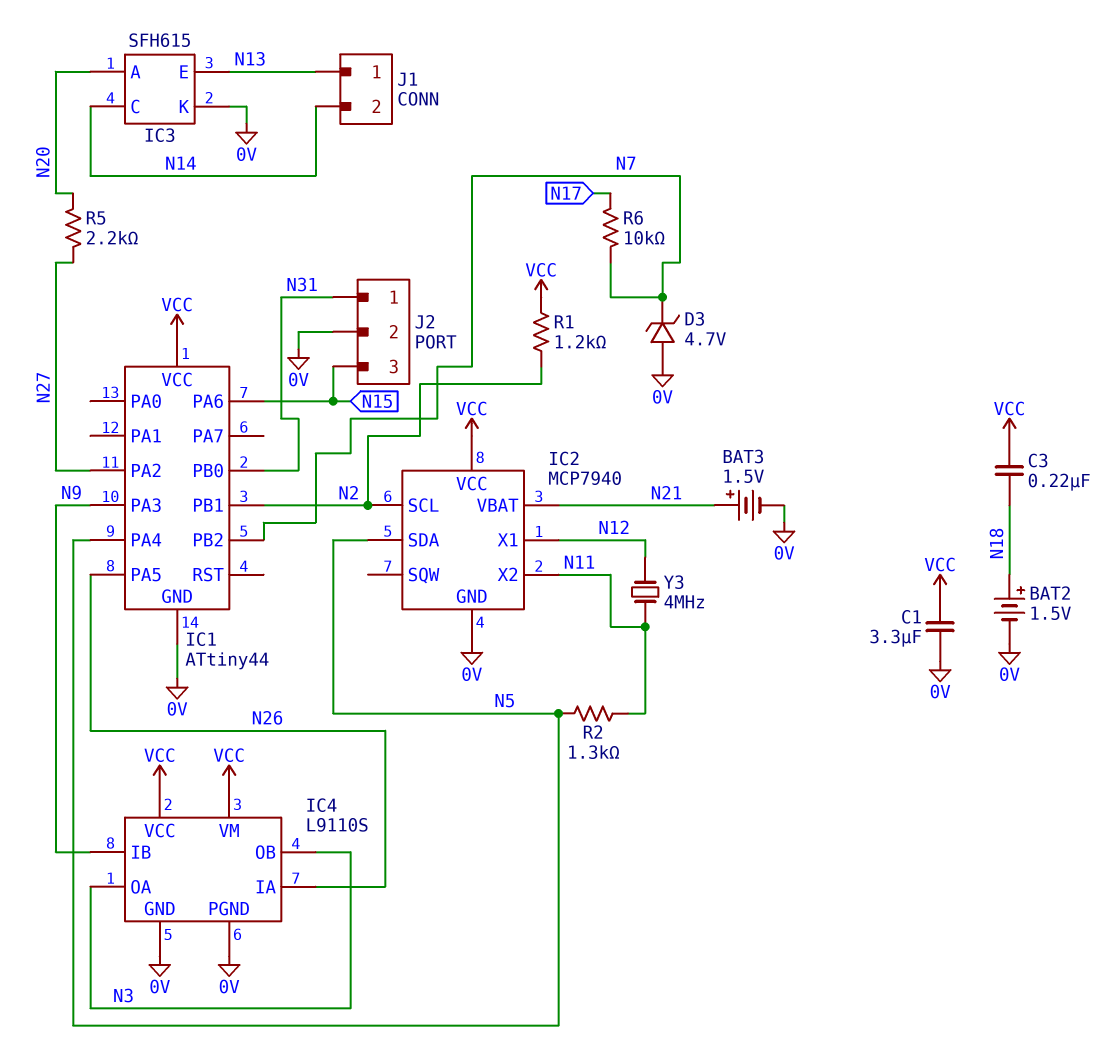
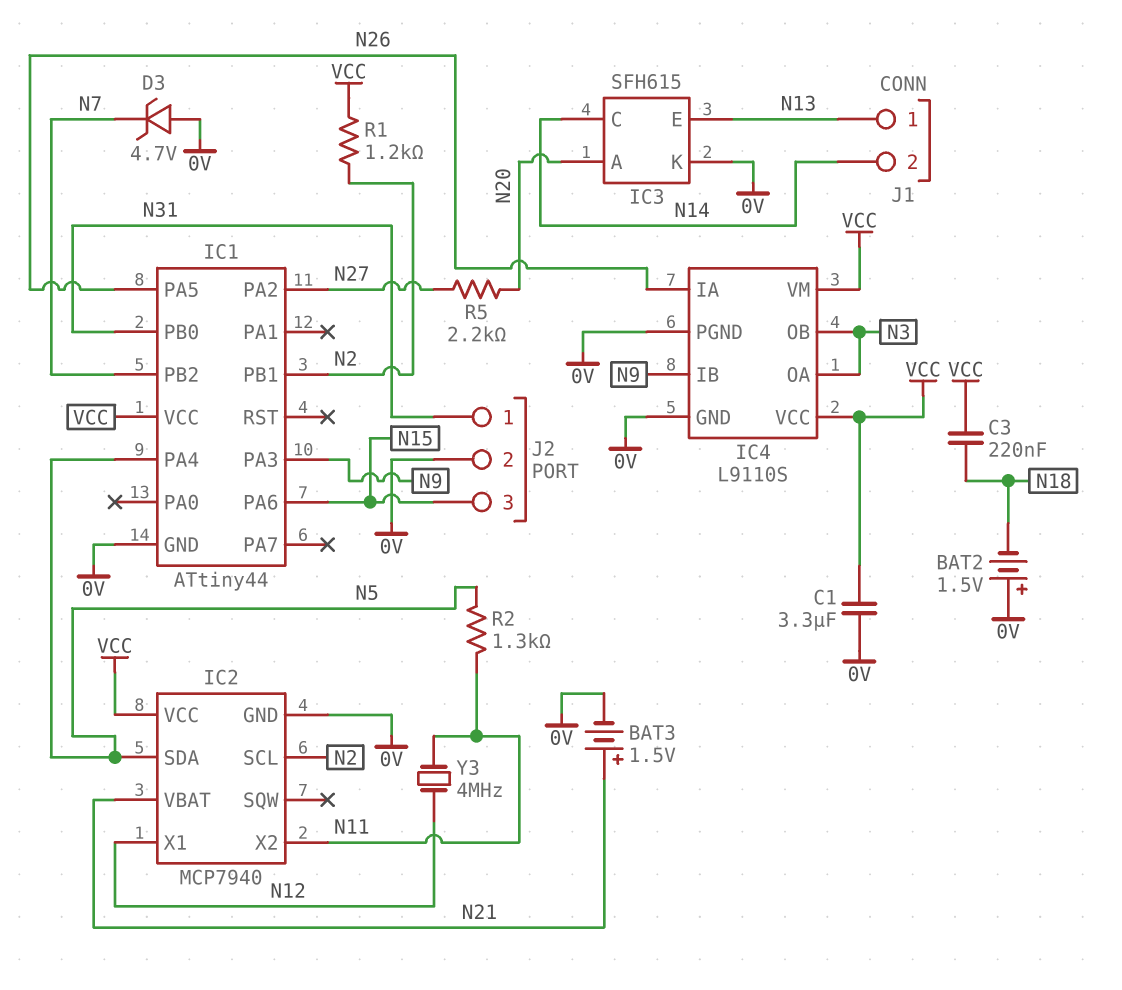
BAT2: 1.5V (plus N18, minus 0V) -> 1.5V (plus 0V, minus N18)
R6: 10k (N7, N17) -> none

